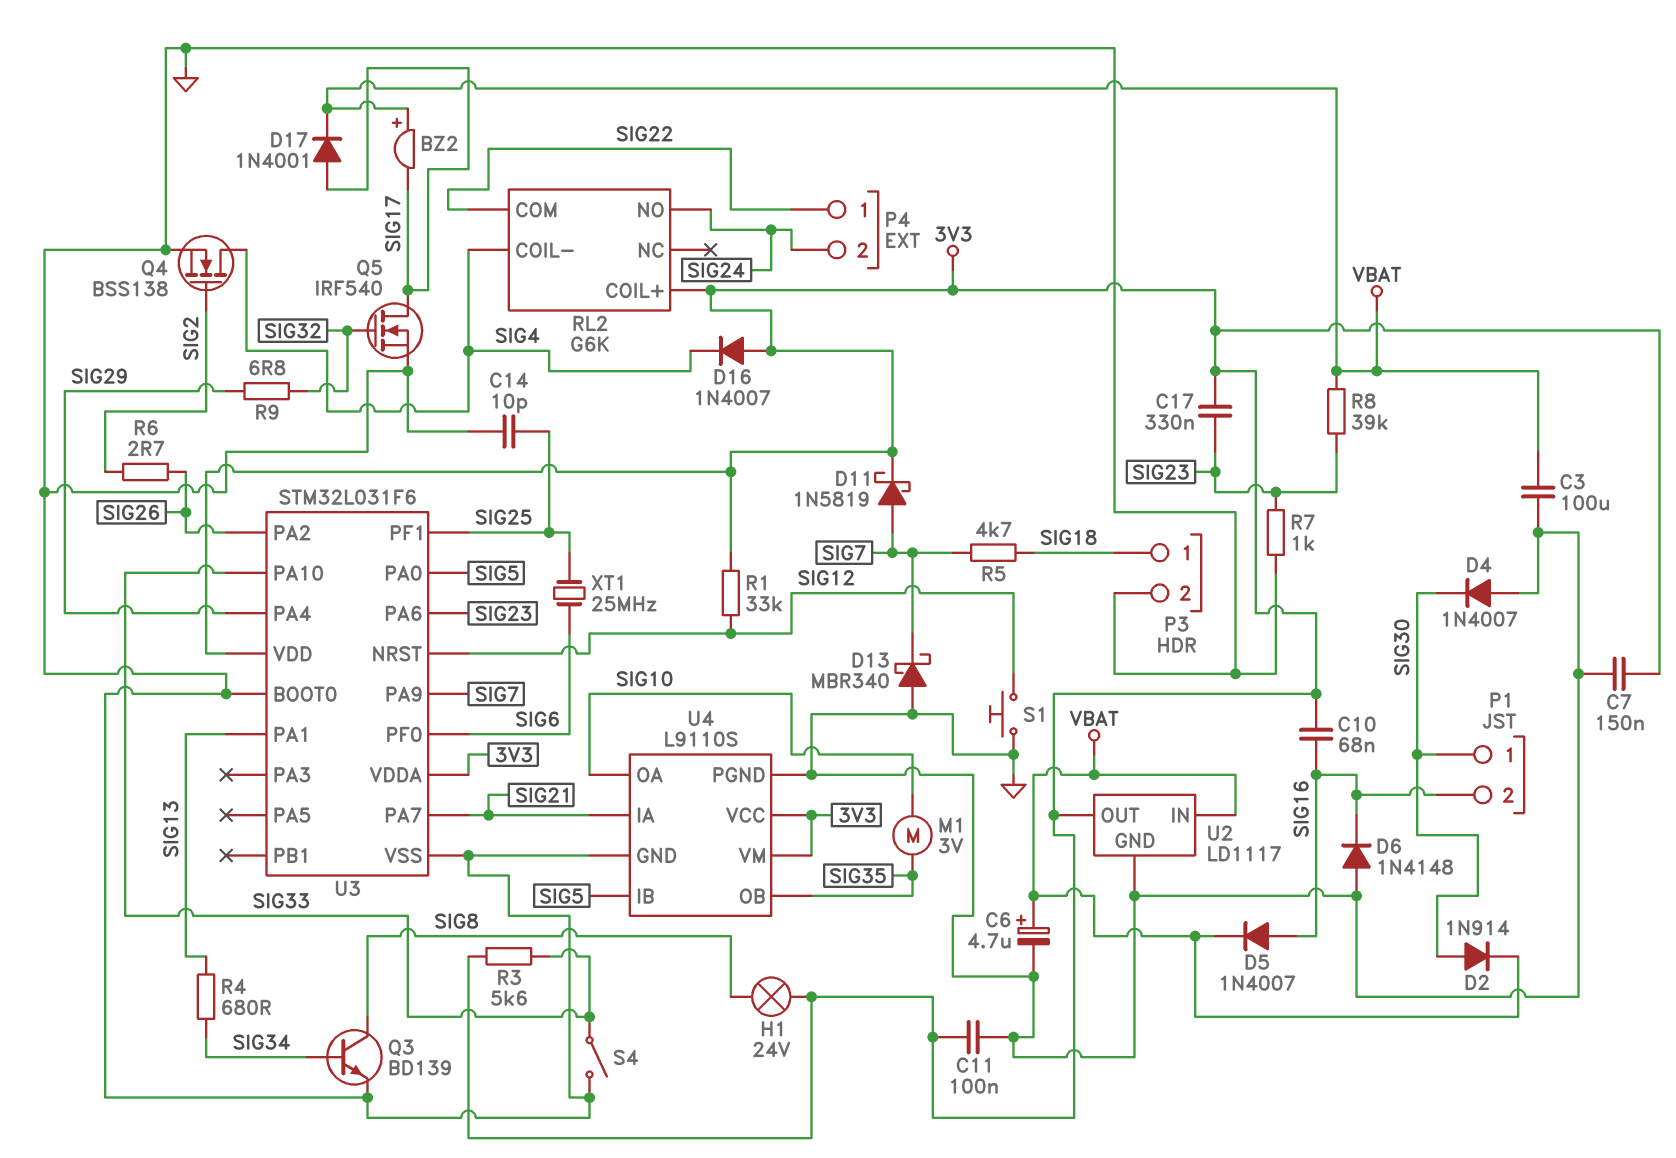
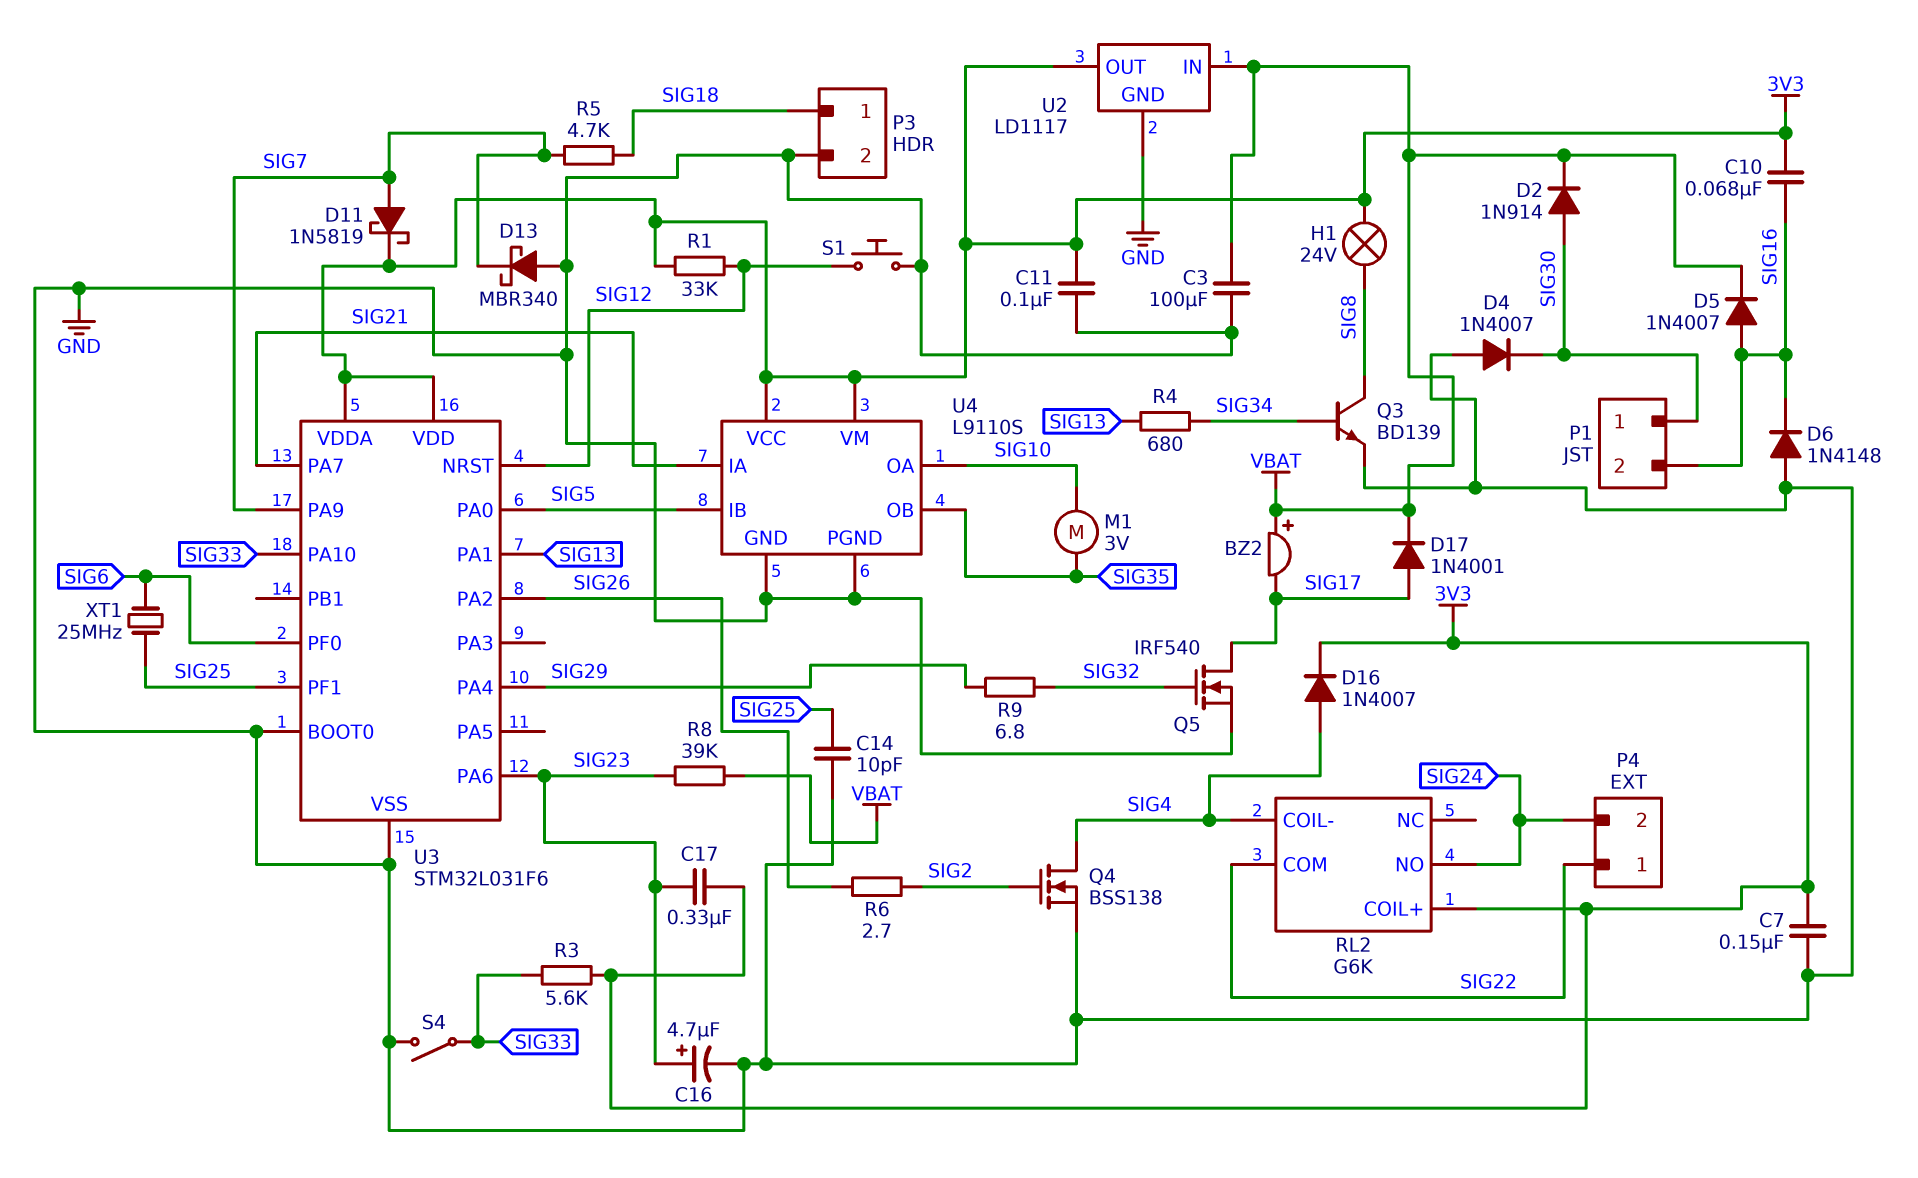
C6: 4.7uF (plus VBAT, minus GND) -> none
C16: none -> 4.7uF (plus SIG23, minus GND)
D16: diode 1N4007 (A 3V3, K SIG4) -> diode 1N4007 (A SIG4, K 3V3)
R7: 1k (GND, SIG23) -> none

